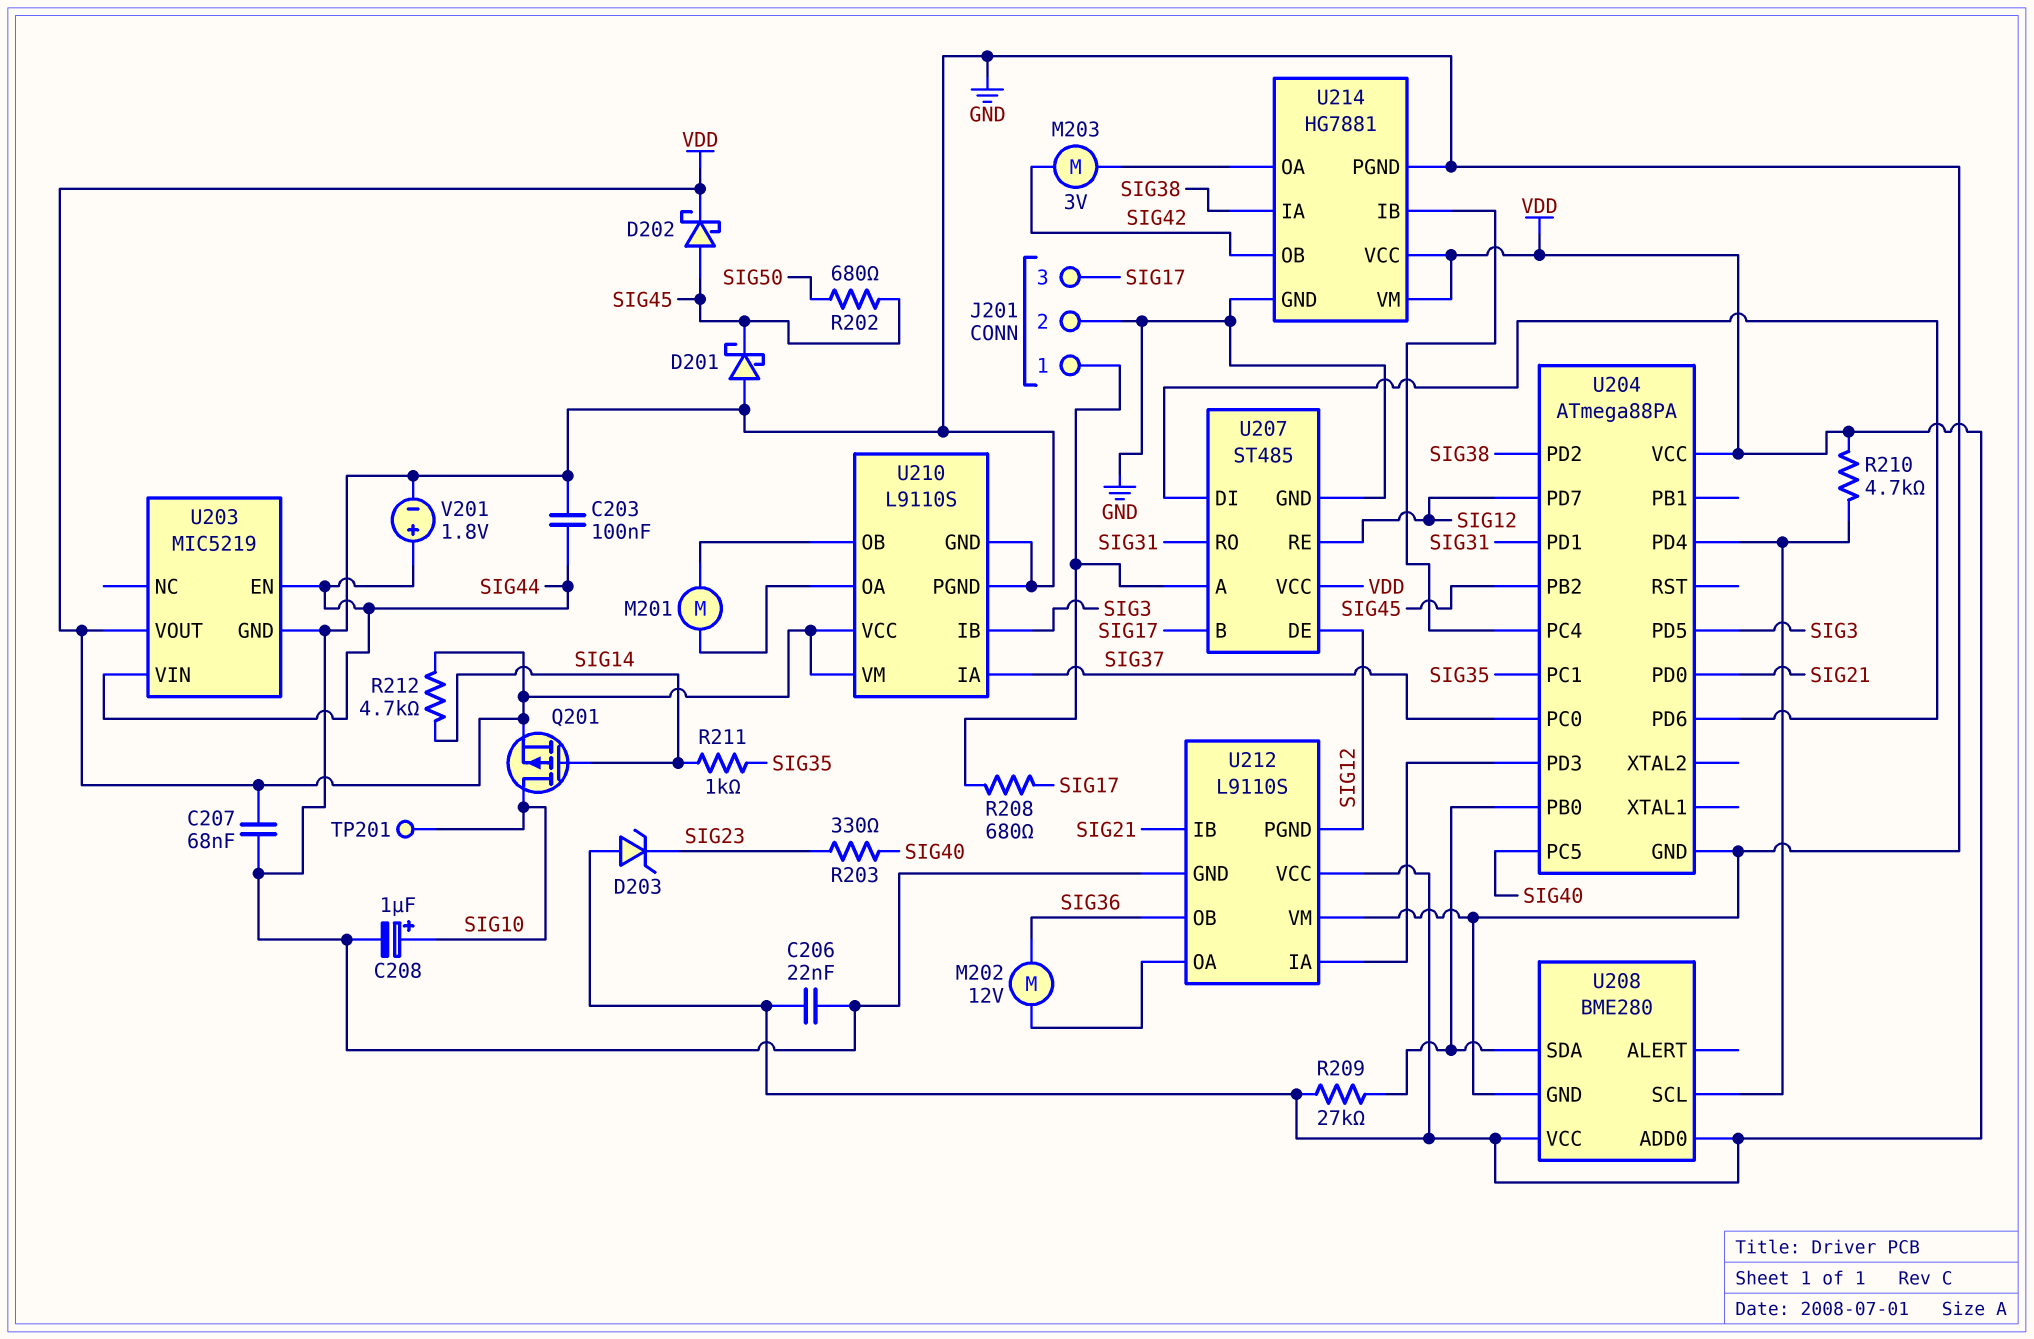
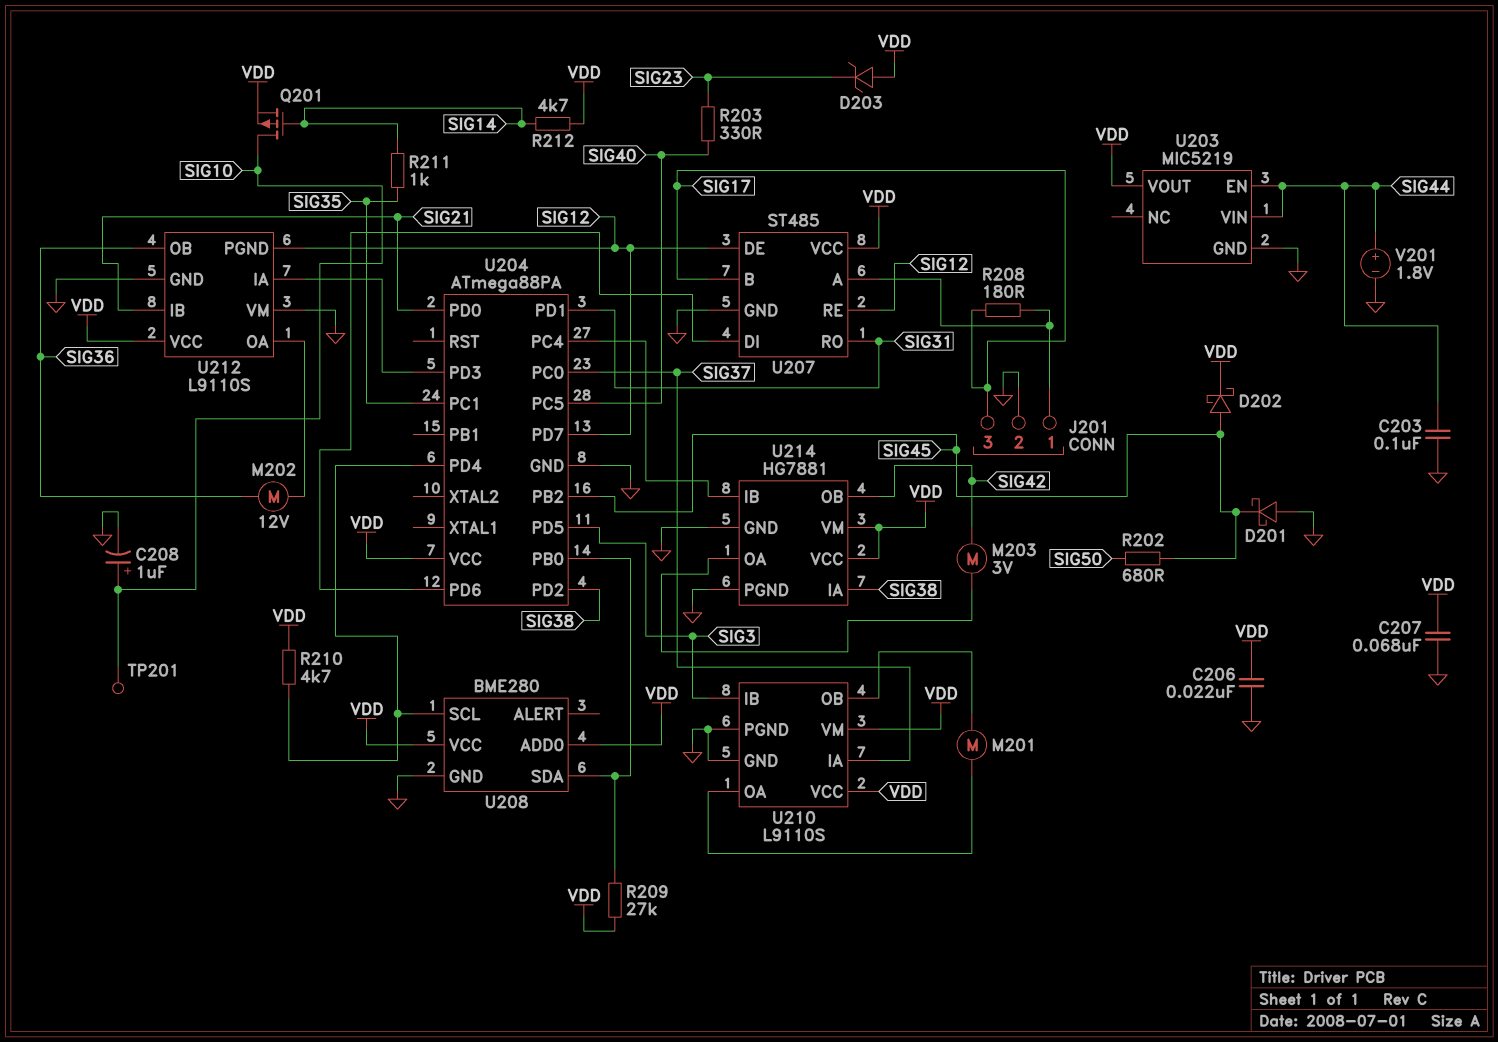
R208: 680 (J201/1, SIG17) -> 180 (J201/1, SIG17)

